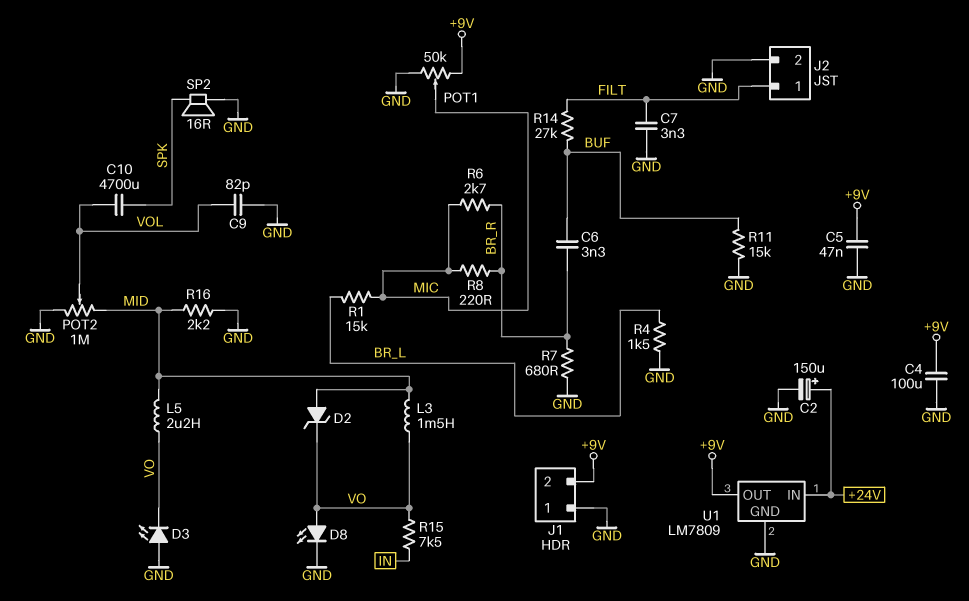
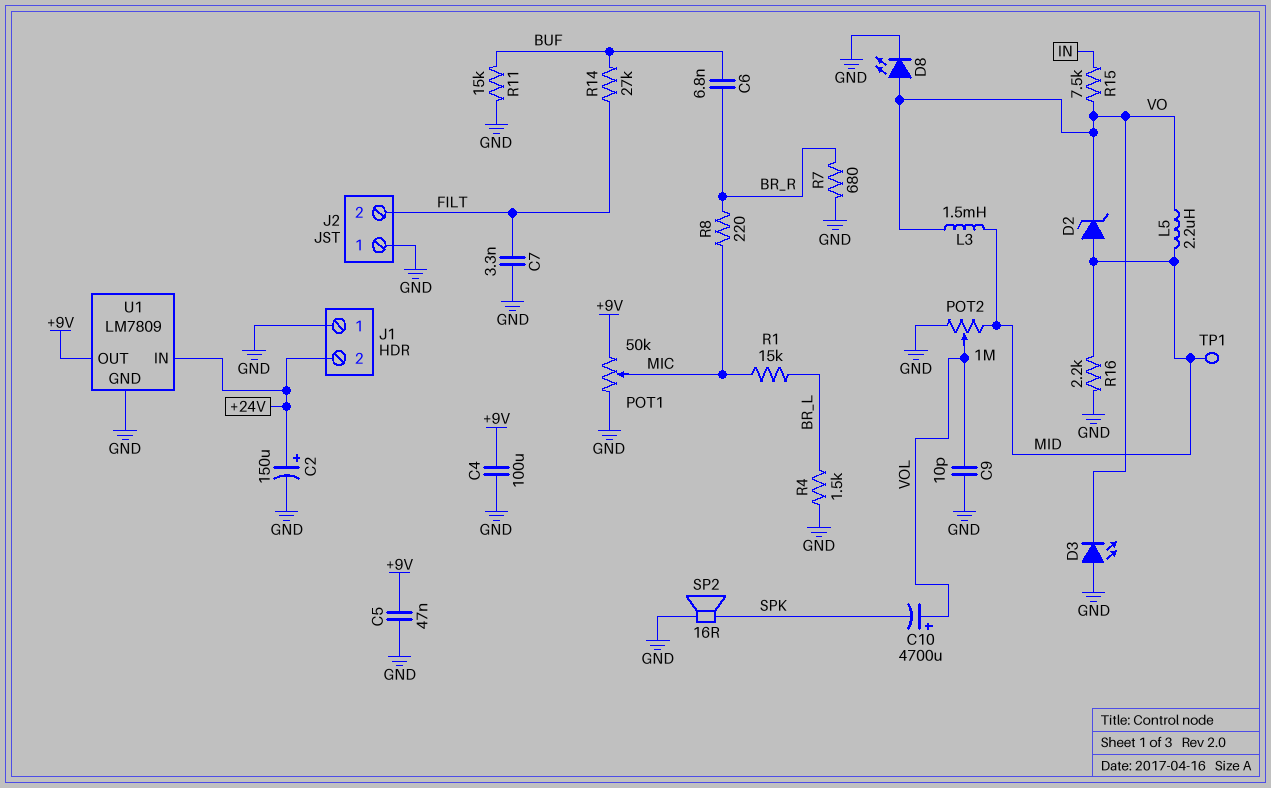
C6: 3.3nF (BR_R, BUF) -> 6.8nF (BR_R, BUF)
C9: 82pF (GND, VOL) -> 10pF (GND, VOL)
C10: 4700uF (SPK, VOL) -> 4700uF (plus VOL, minus SPK)
J1 pin 2: +9V -> +24V
J2 pin 1: FILT -> GND
J2 pin 2: GND -> FILT
R6: 2.7k (BR_R, MIC) -> none
TP1: none -> test point (MID)

